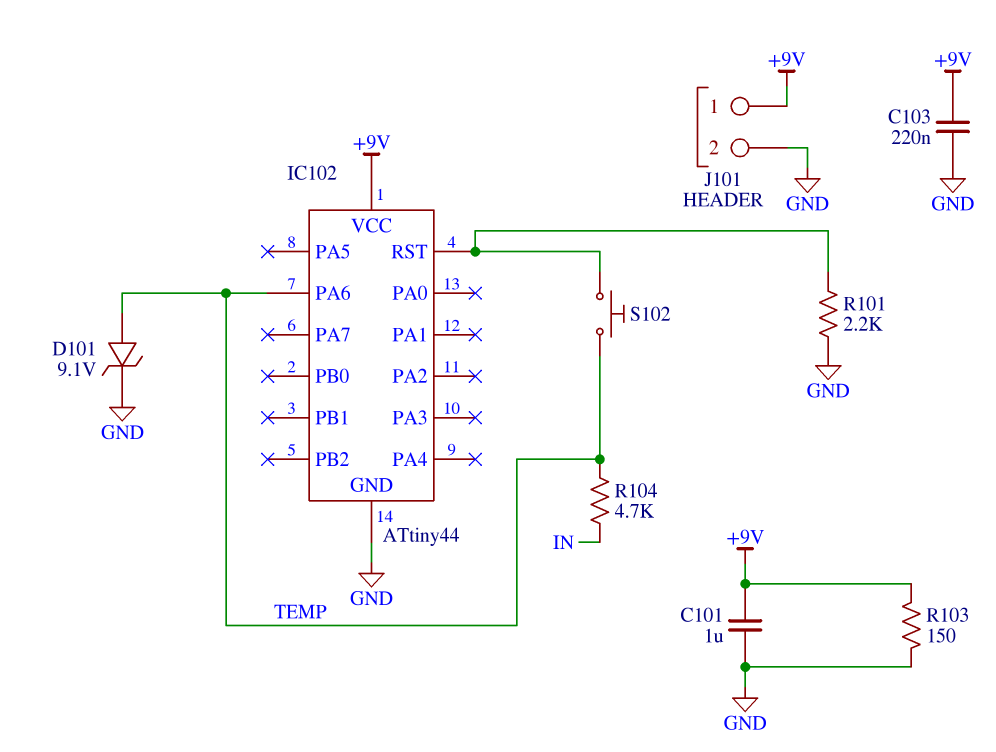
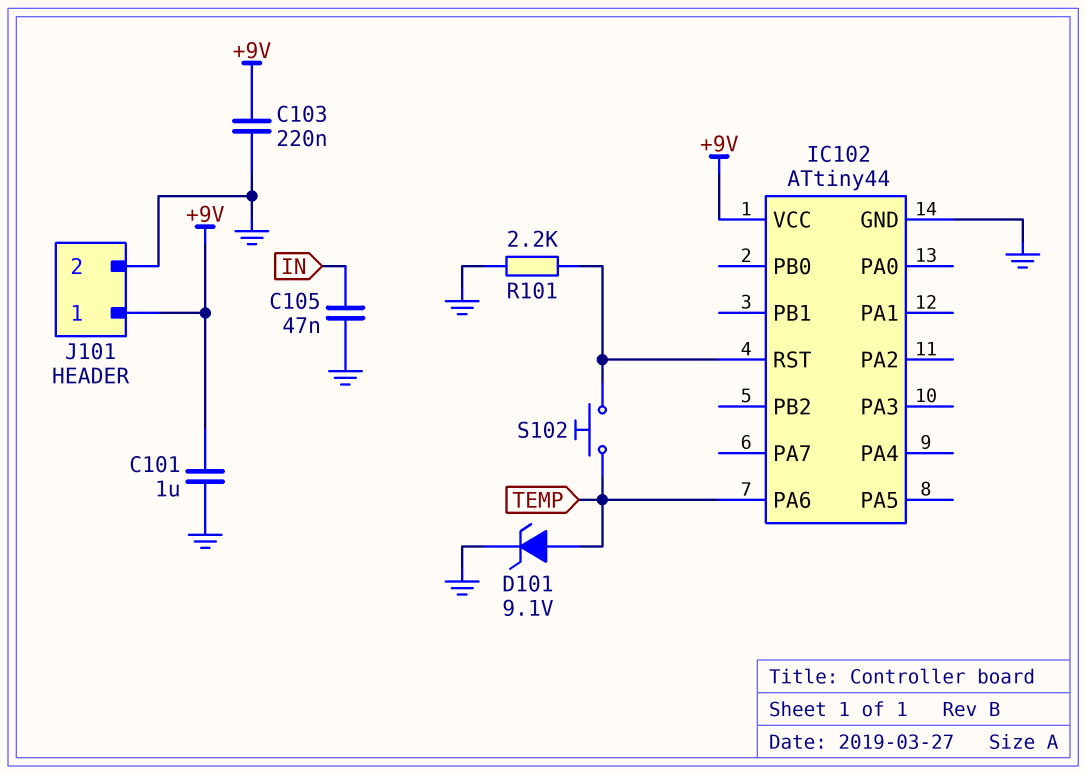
C105: none -> 47nF (GND, IN)
R103: 150 (+9V, GND) -> none
R104: 4.7k (IN, TEMP) -> none

